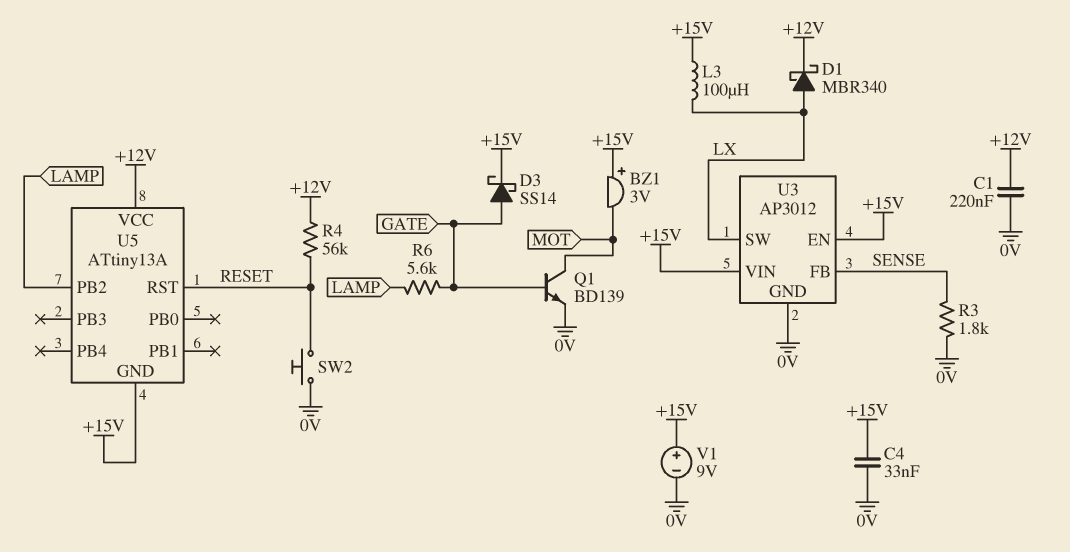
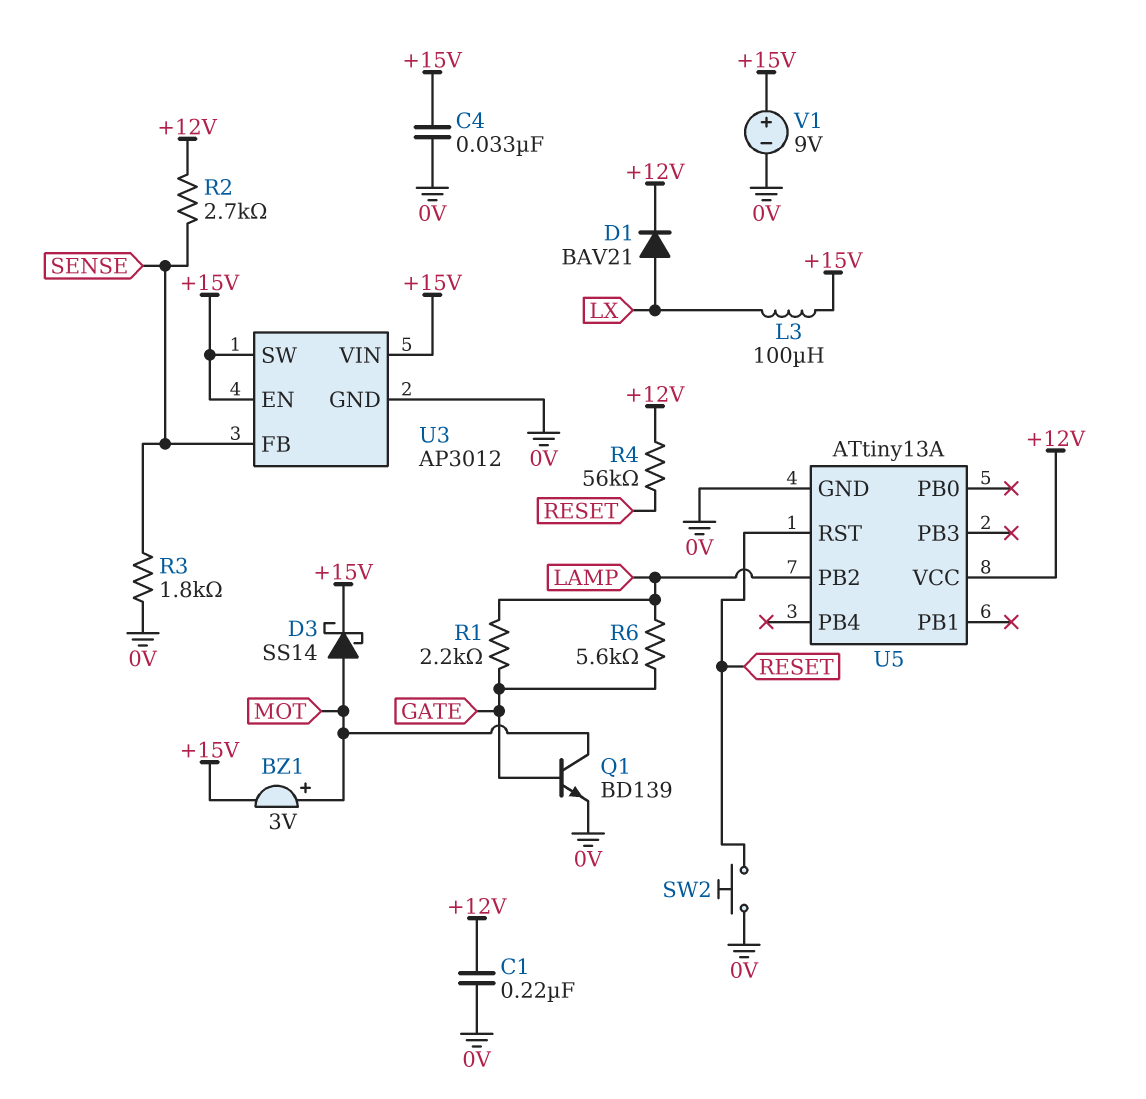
BZ1: buzzer 3V (plus +15V, minus MOT) -> buzzer 3V (plus MOT, minus +15V)
D1: schottky MBR340 (A LX, K +12V) -> diode BAV21 (A LX, K +12V)
D3: schottky SS14 (A GATE, K +15V) -> schottky SS14 (A MOT, K +15V)
R1: none -> 2.2k (GATE, LAMP)
R2: none -> 2.7k (+12V, SENSE)
U3 pin SW: LX -> +15V
U5 pin GND: +15V -> 0V

